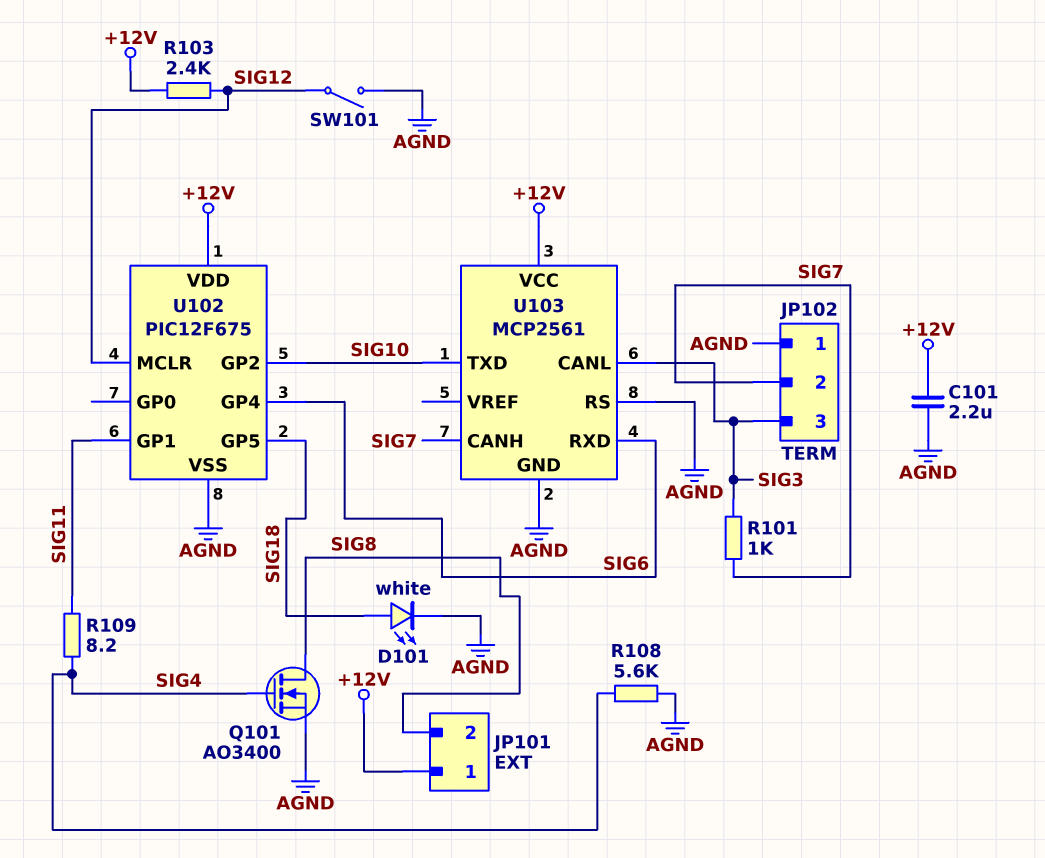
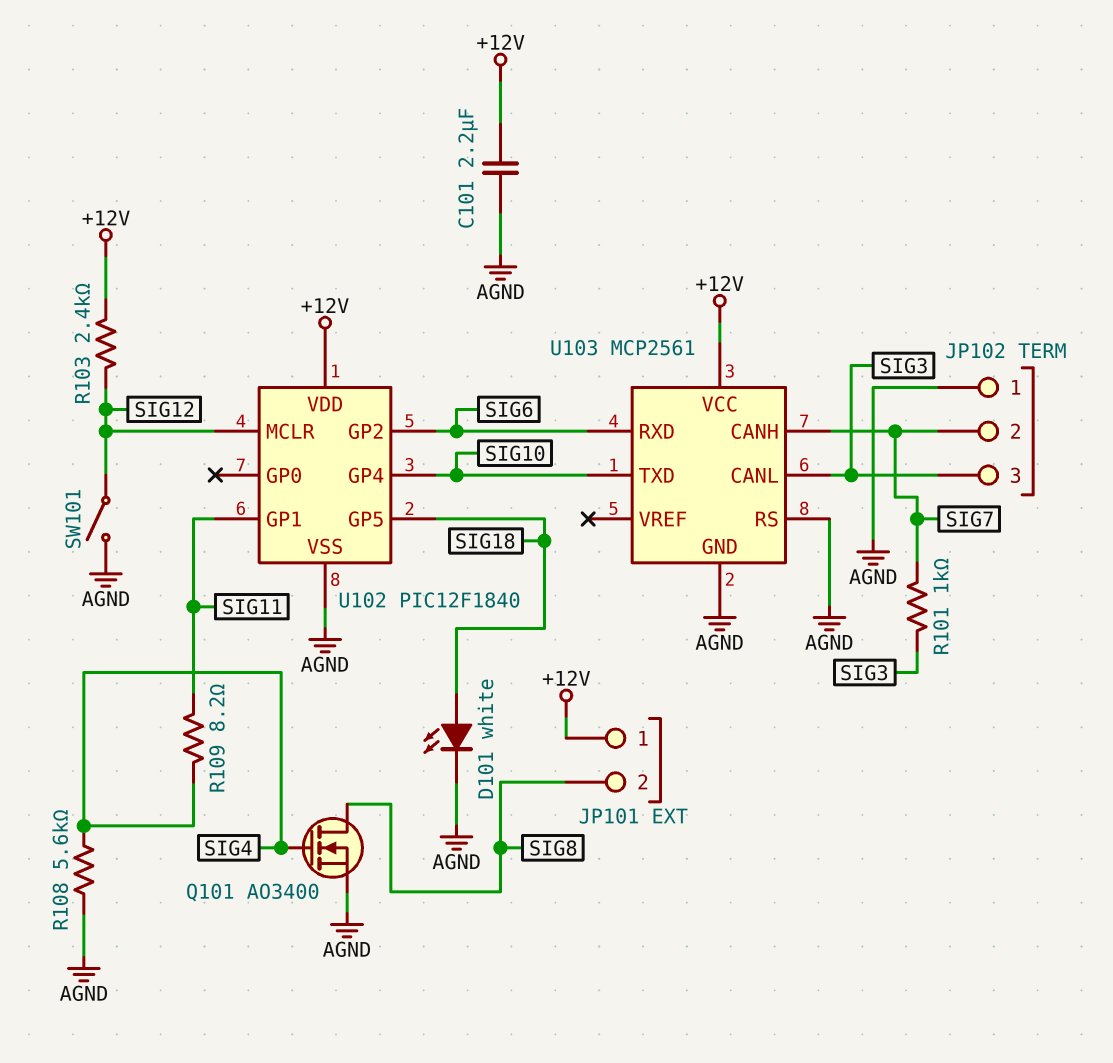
U102: PIC12F675 -> PIC12F1840
U102 pin GP2: SIG10 -> SIG6
U102 pin GP4: SIG6 -> SIG10

